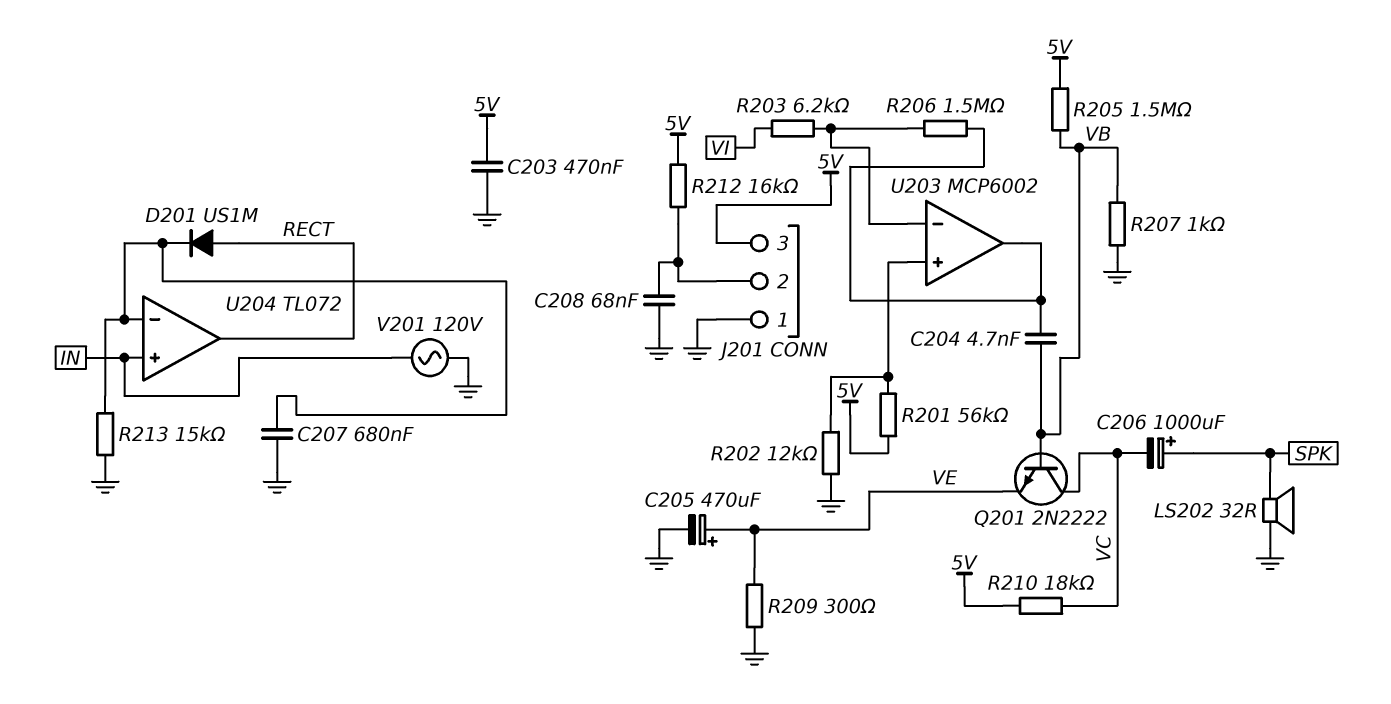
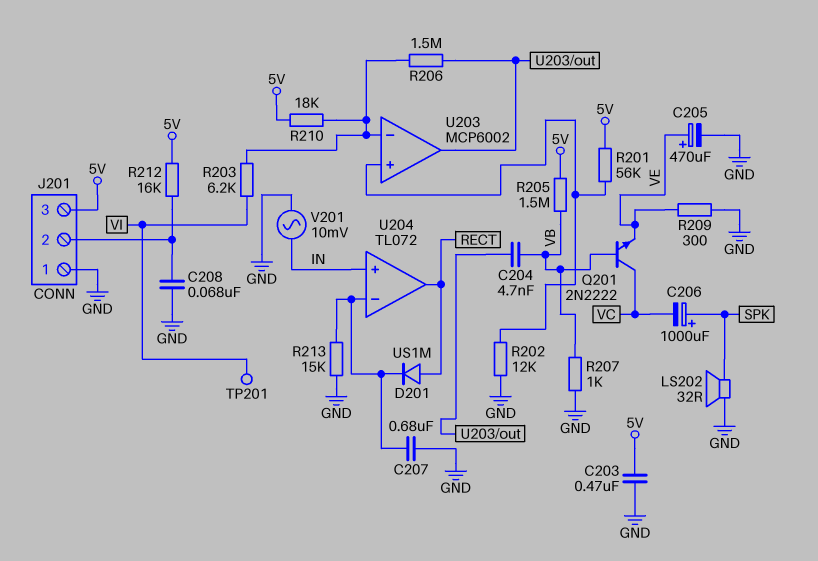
R210: 18k (5V, VC) -> 18k (5V, U203/in-)
TP201: none -> test point (VI)
V201: AC 120V (GND, IN) -> AC 10mV (GND, IN)

